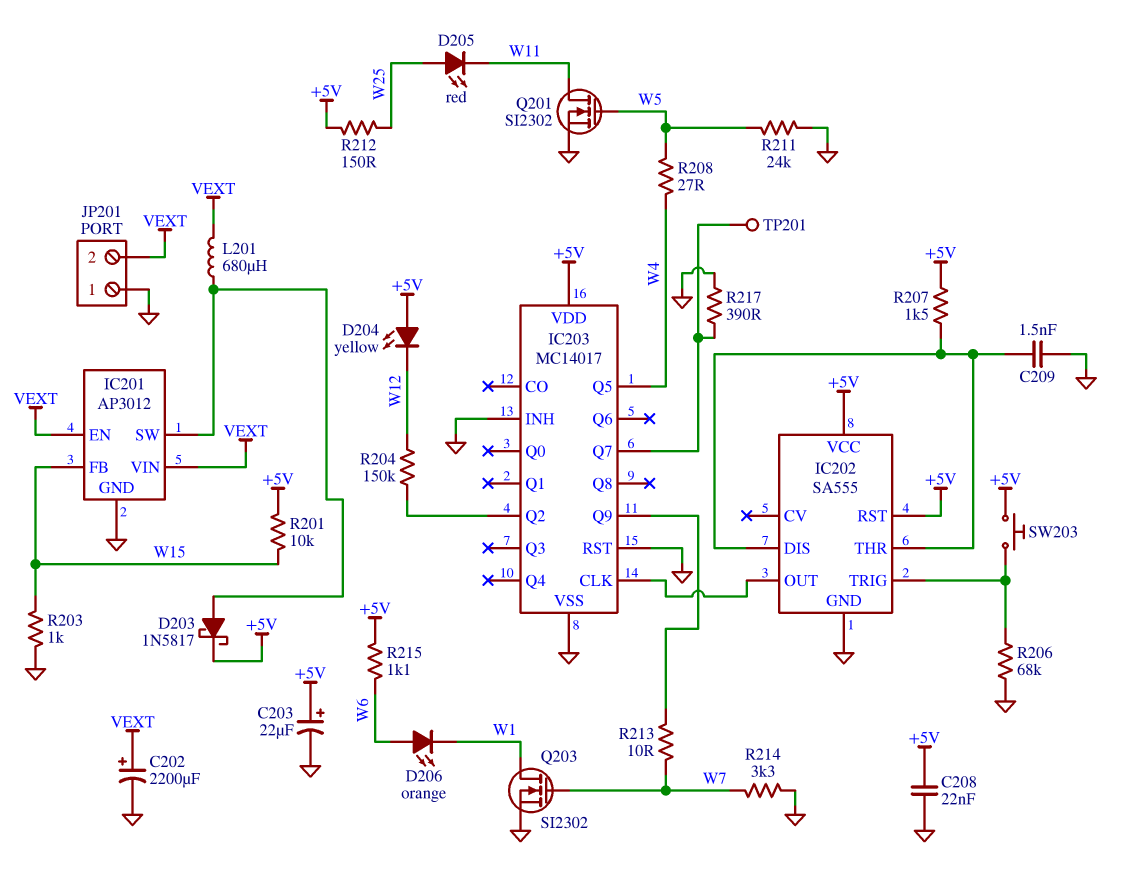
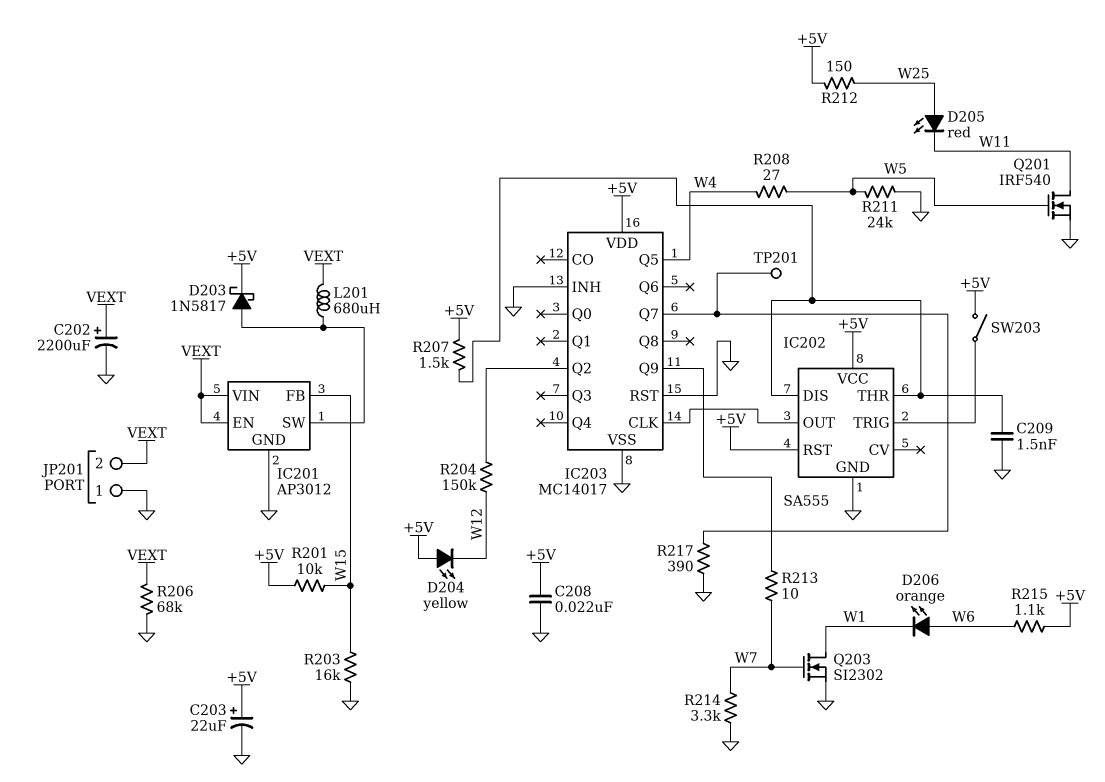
Q201: NMOS SI2302 (G W5, D W11, S GND) -> NMOS IRF540 (G W5, D W11, S GND)
R203: 1k (GND, W15) -> 16k (GND, W15)
R206: 68k (GND, IC202/TRIG) -> 68k (GND, VEXT)
SW203: button (+5V, IC202/TRIG) -> switch (+5V, IC202/TRIG)

